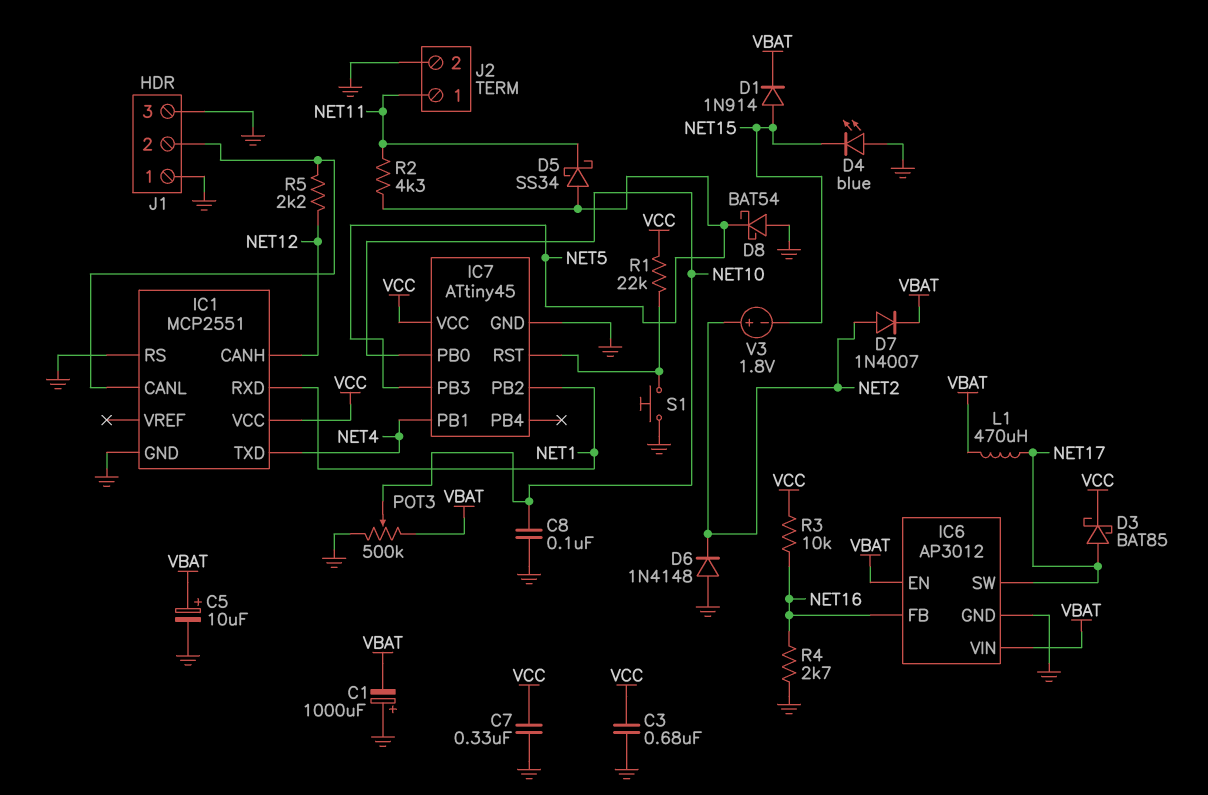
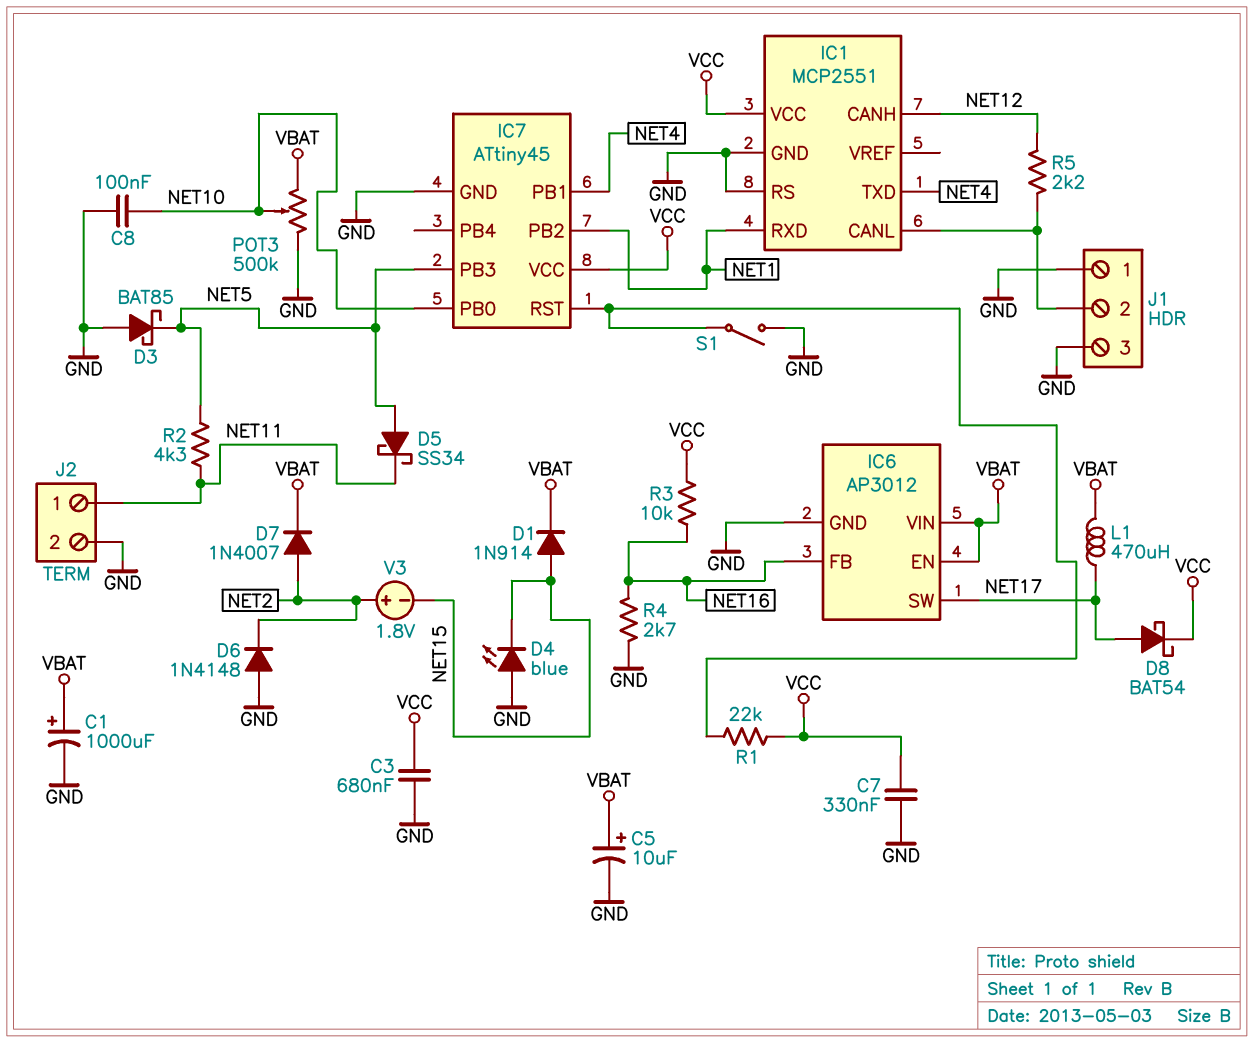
C1: 1000uF (plus GND, minus VBAT) -> 1000uF (plus VBAT, minus GND)
D3: schottky BAT85 (A NET17, K VCC) -> schottky BAT85 (A GND, K NET5)
D8: schottky BAT54 (A GND, K NET5) -> schottky BAT54 (A NET17, K VCC)
S1: button (GND, IC7/RST) -> switch (GND, IC7/RST)

